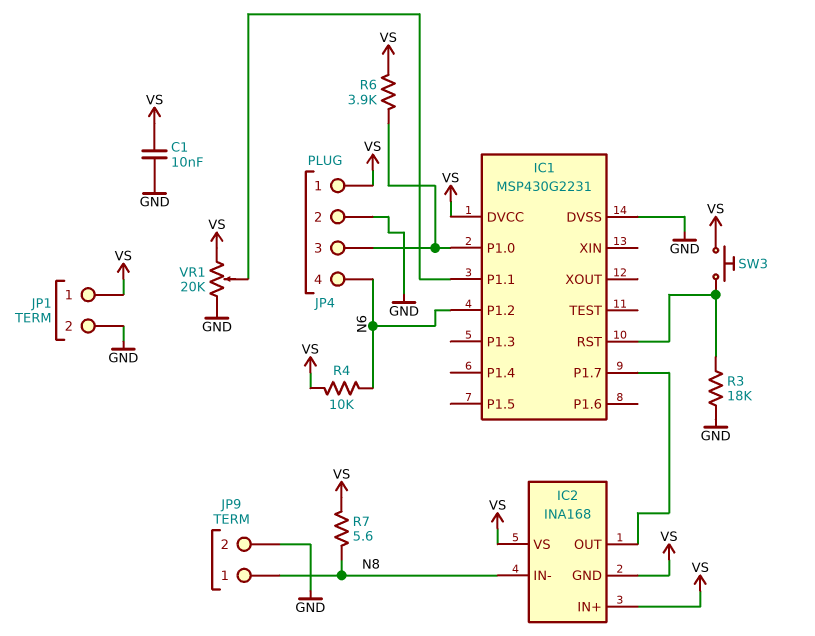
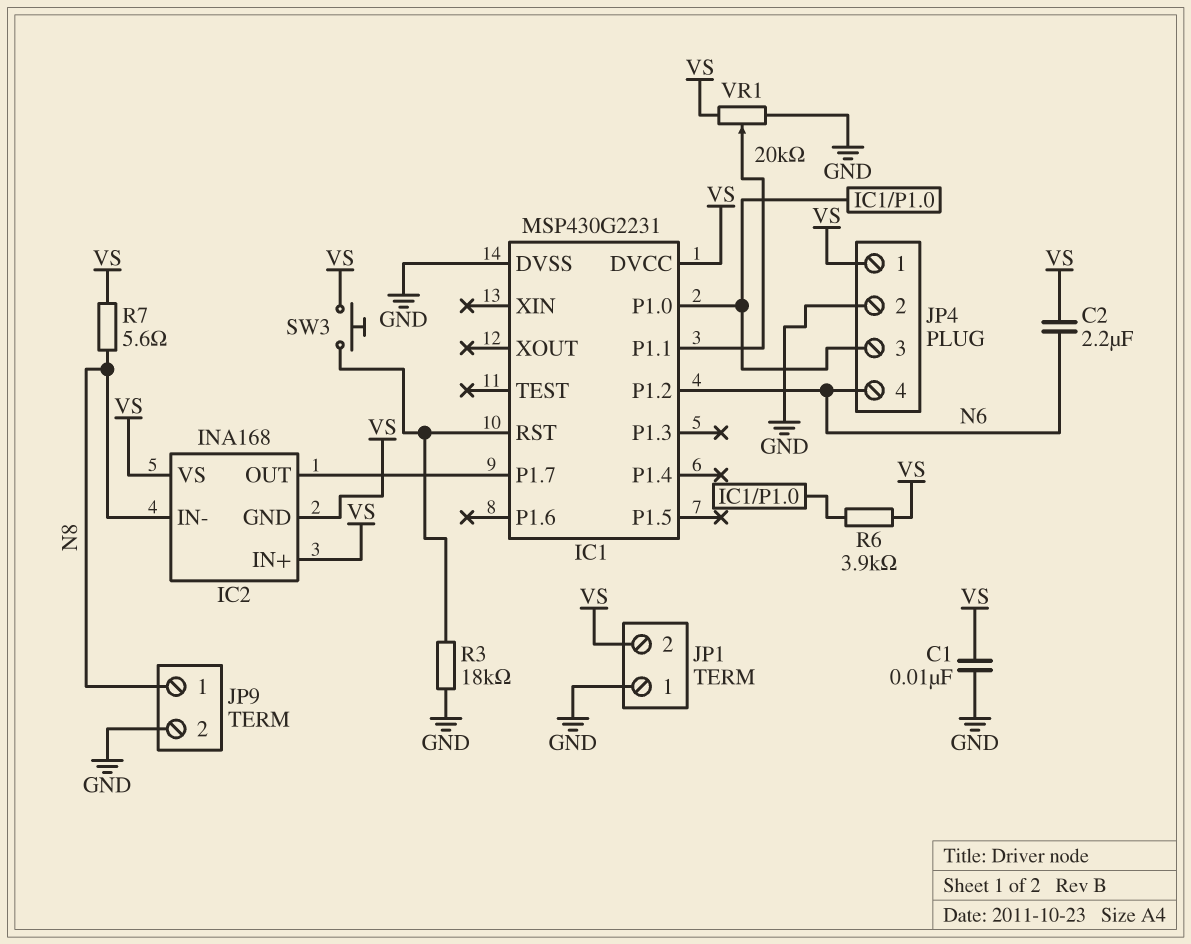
C2: none -> 2.2uF (N6, VS)
JP1 pin 1: VS -> GND
JP1 pin 2: GND -> VS
R4: 10k (N6, VS) -> none

